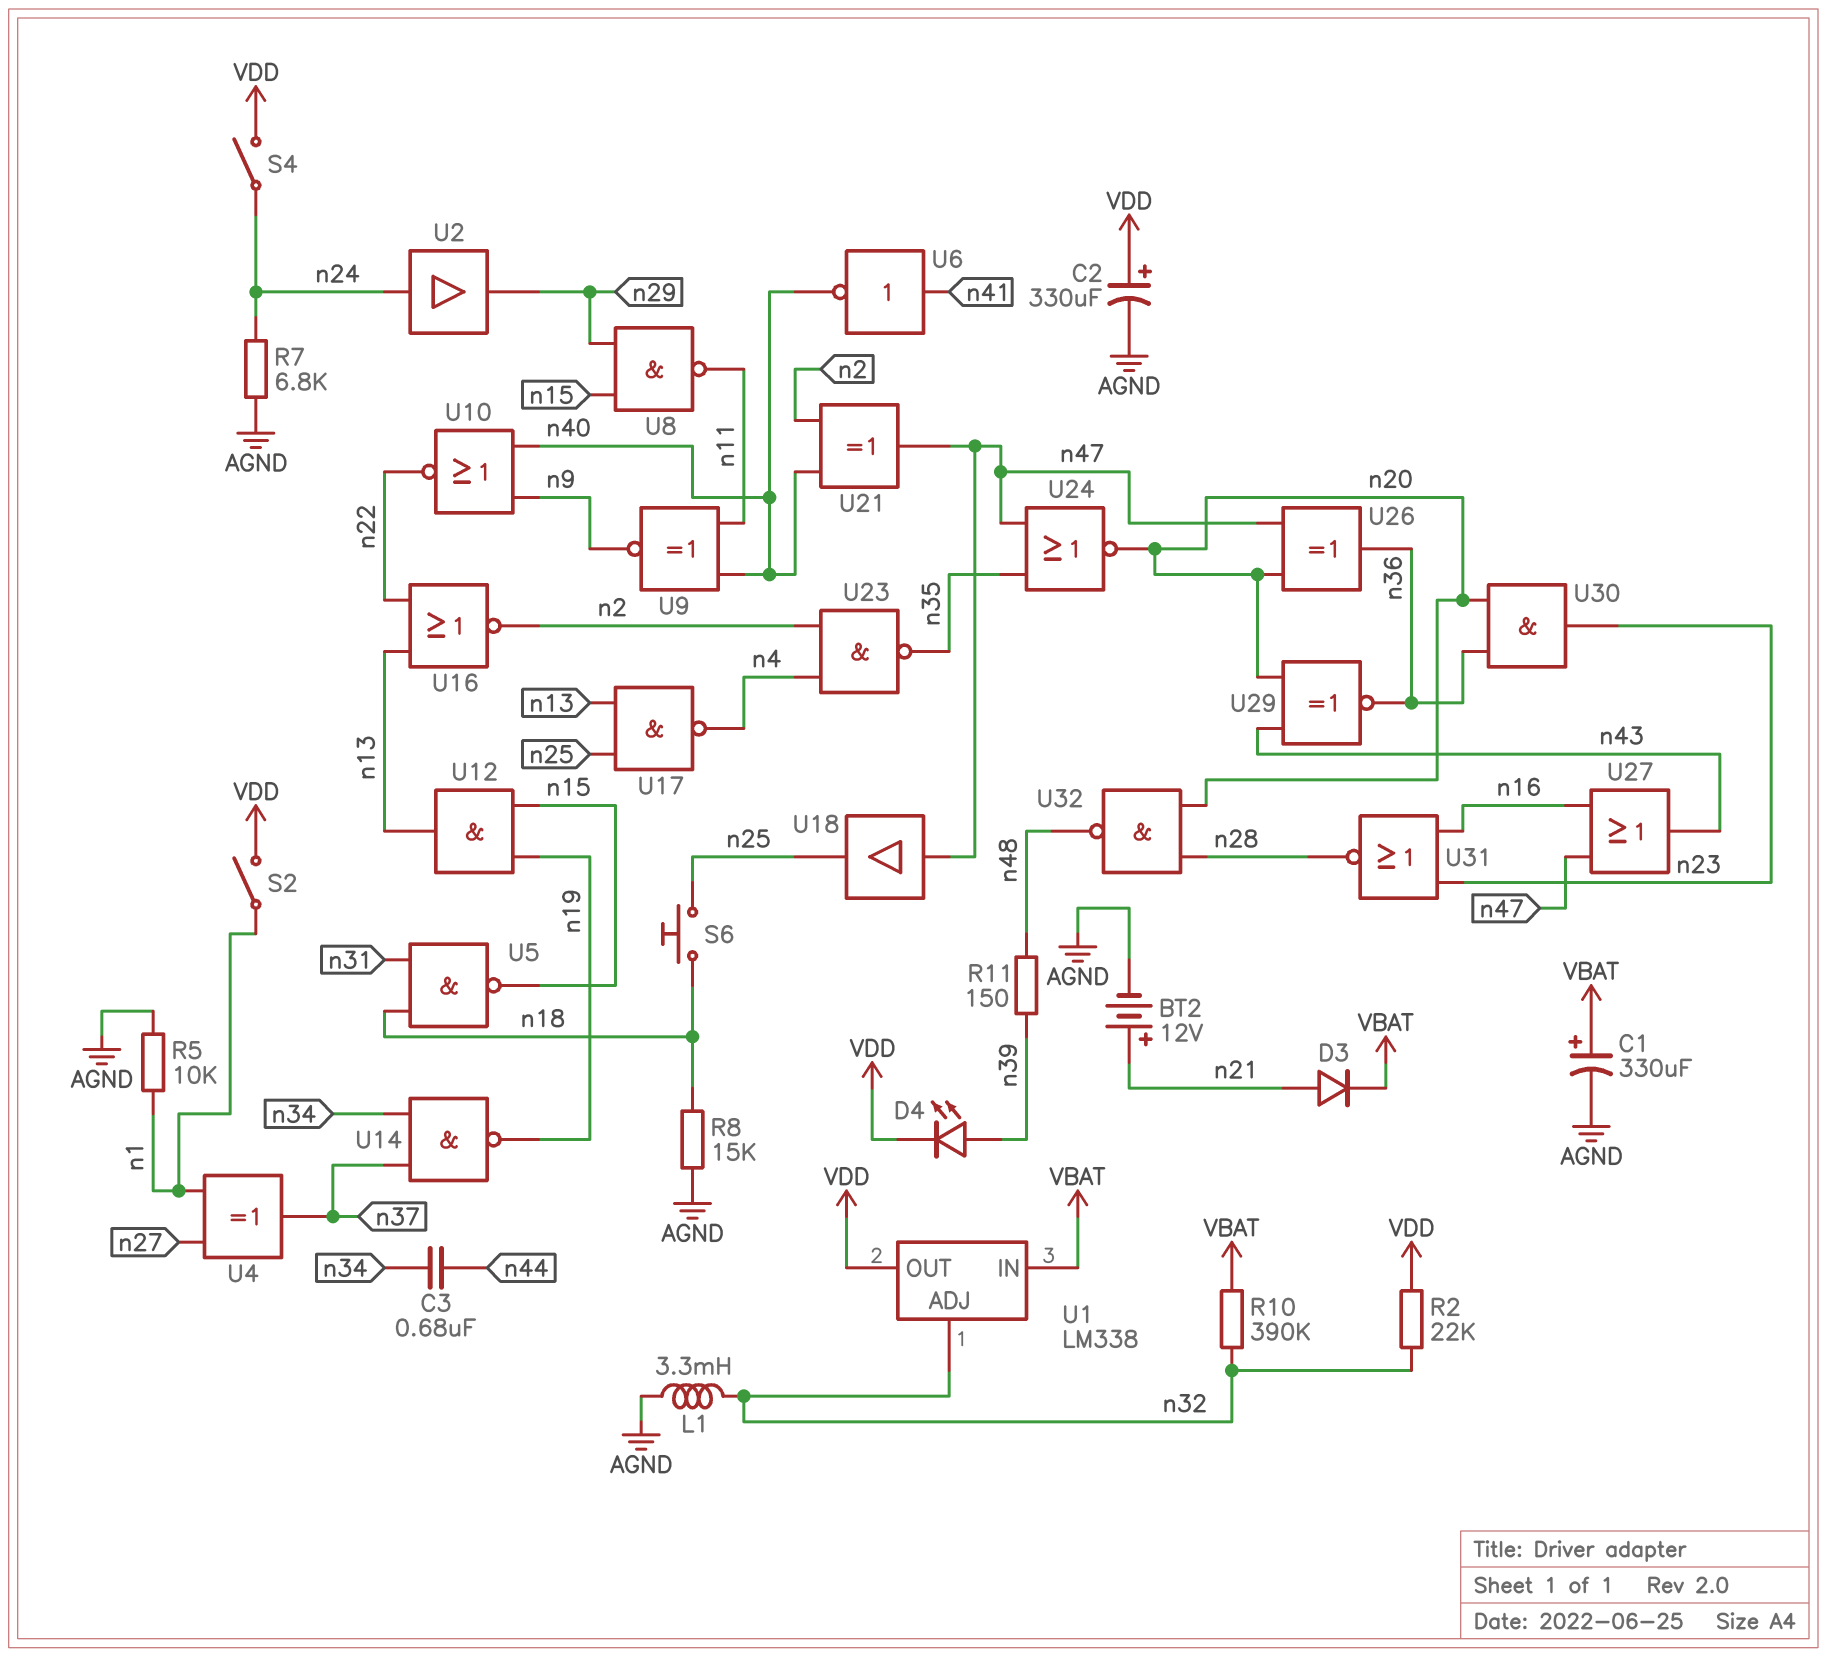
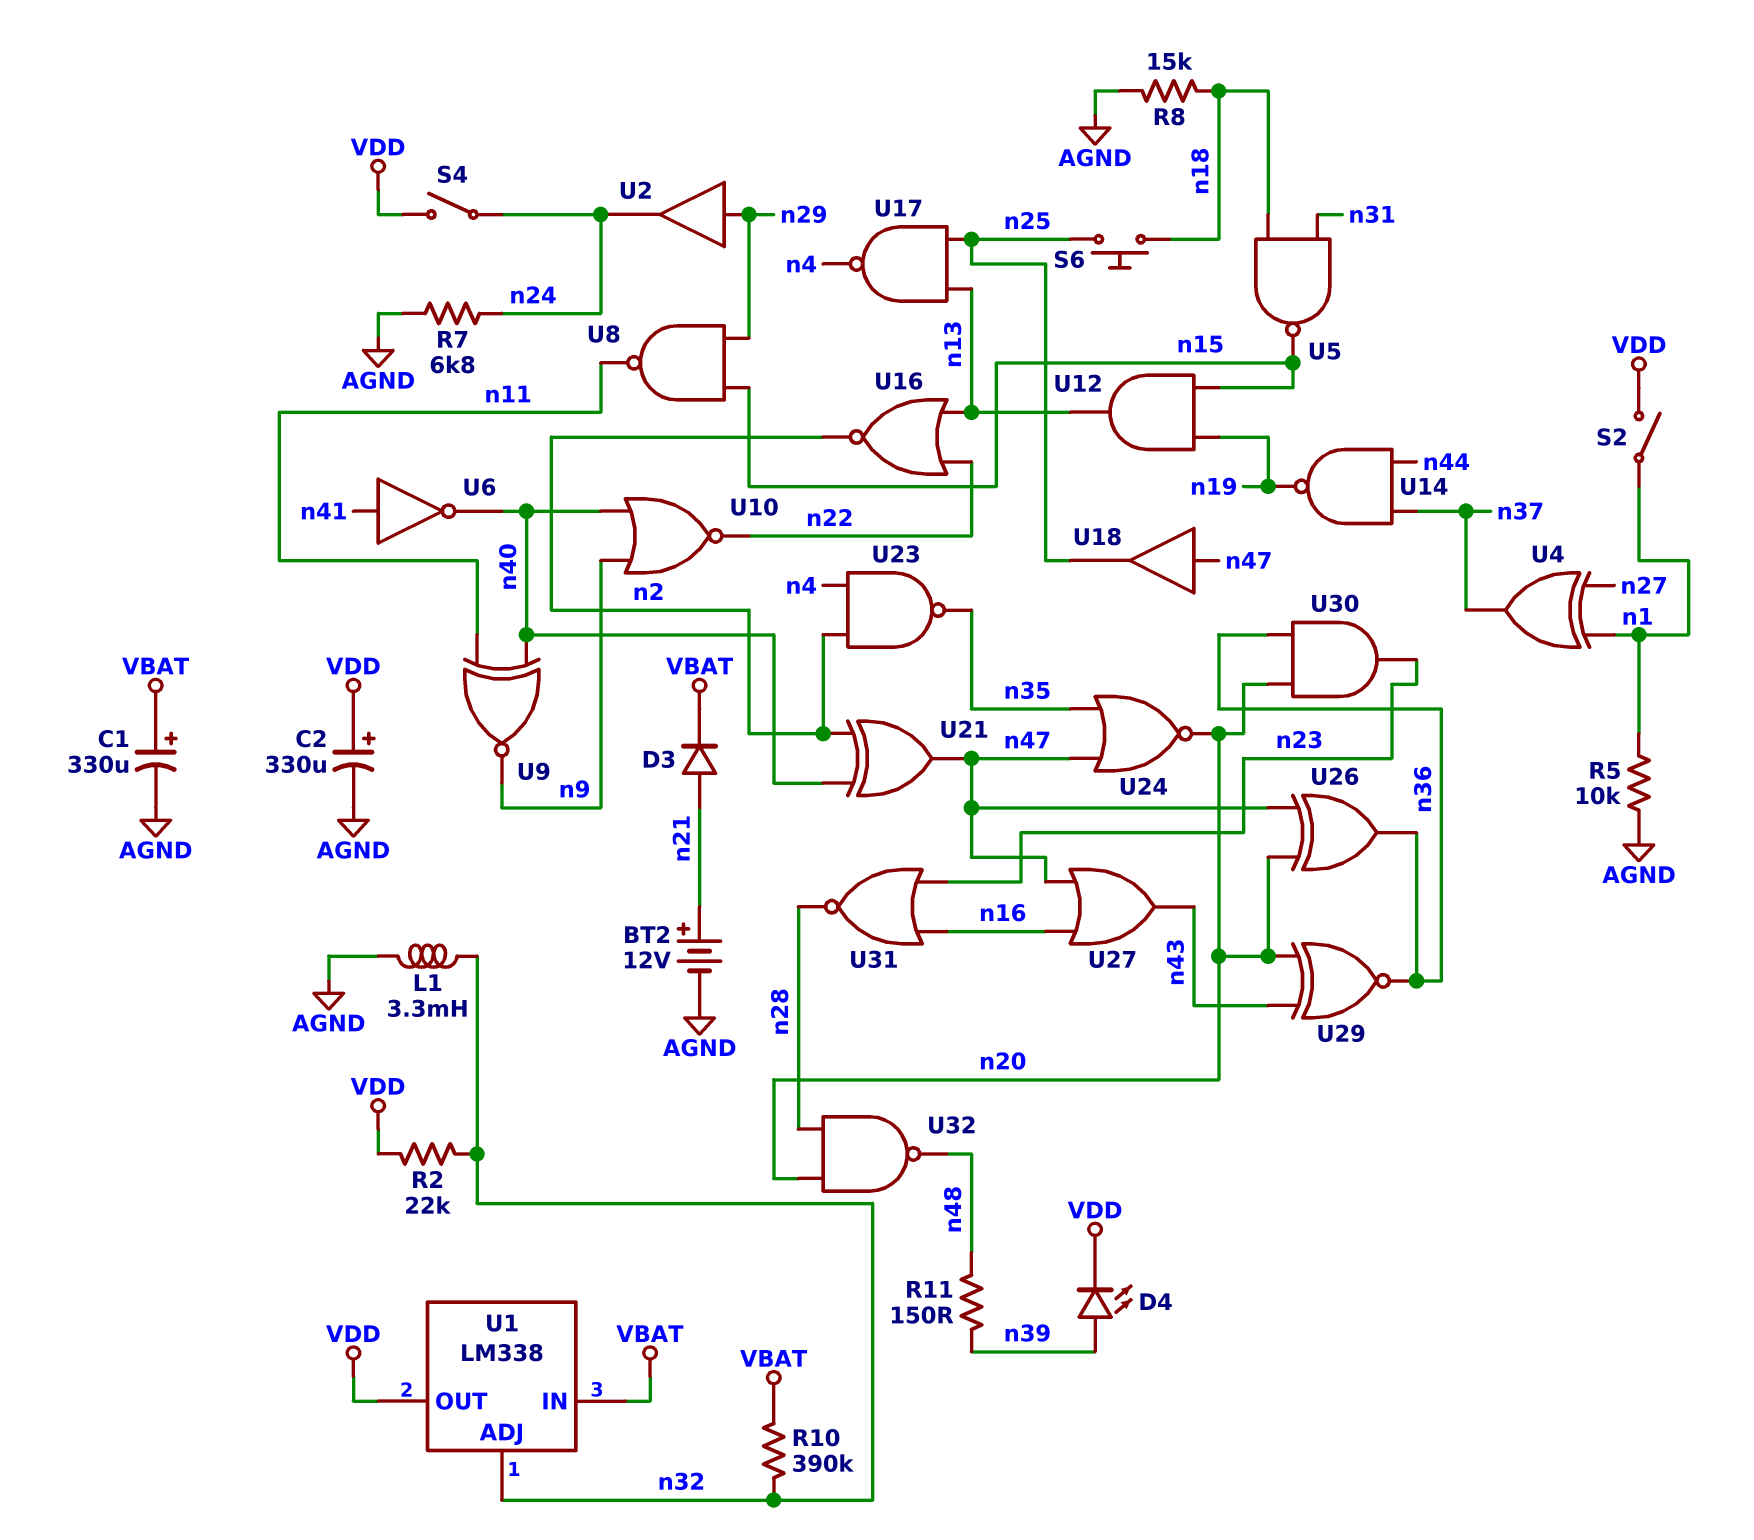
C3: 680nF (n34, n44) -> none
U2: buffer (in n24, out n29) -> buffer (in n29, out n24)
U14: NAND (in n34, in n37, out n19) -> NAND (in n37, in n44, out n19)

